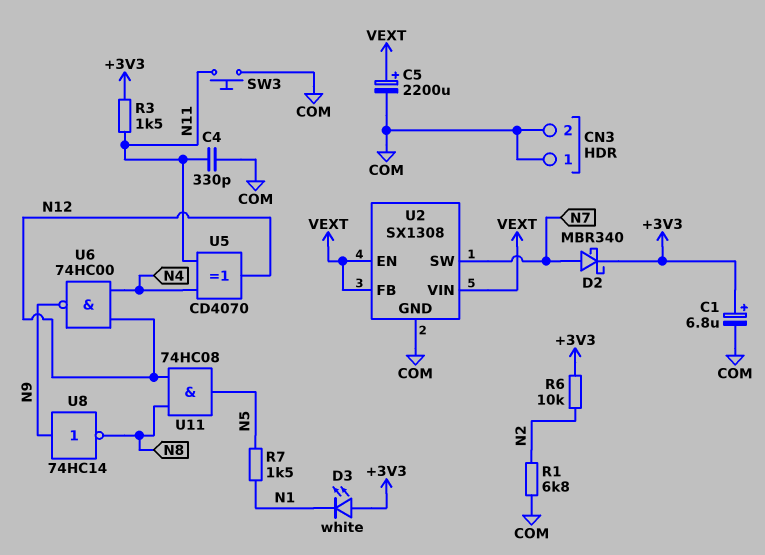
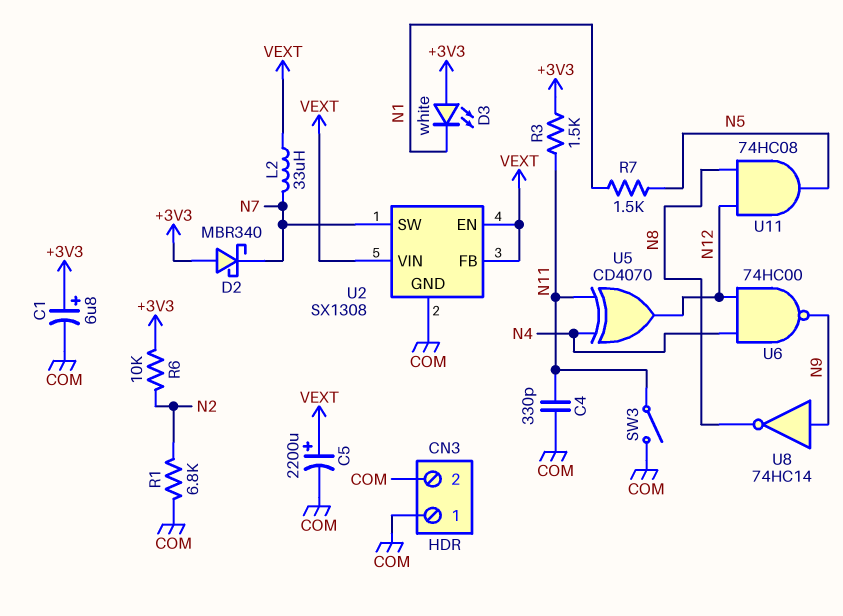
D2: schottky MBR340 (A N7, K +3V3) -> schottky MBR340 (A +3V3, K N7)
L2: none -> 33uH (N7, VEXT)
SW3: button (COM, N11) -> switch (COM, N11)

